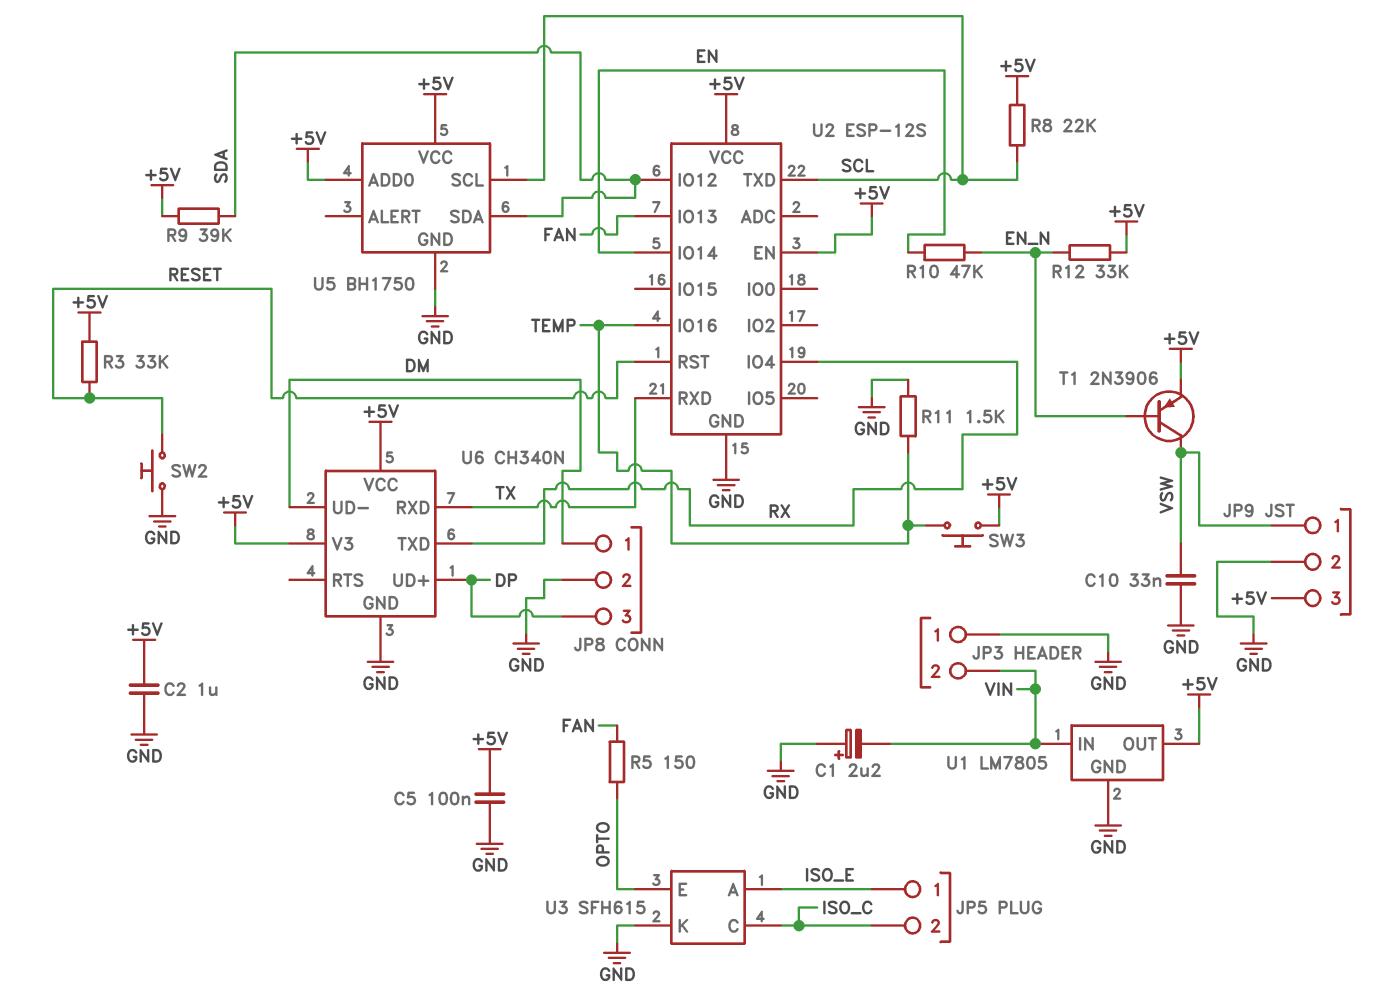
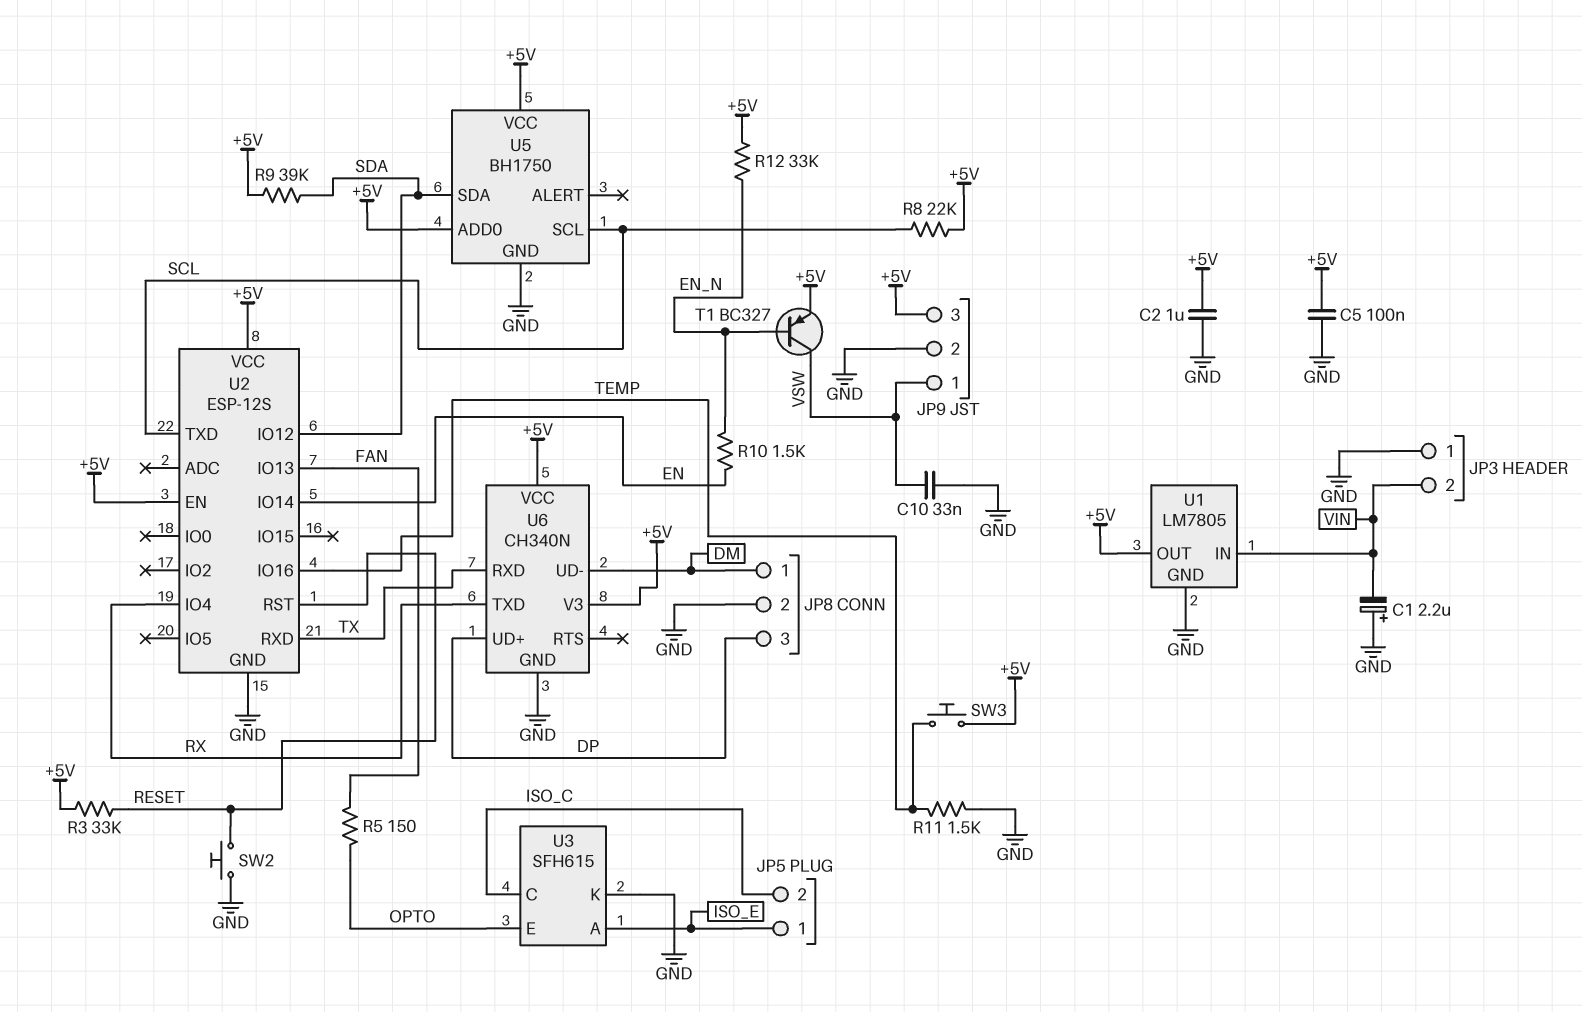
R10: 47k (EN, EN_N) -> 1.5k (EN, EN_N)
T1: PNP 2N3906 (B EN_N, C VSW, E +5V) -> PNP BC327 (B EN_N, C VSW, E +5V)

